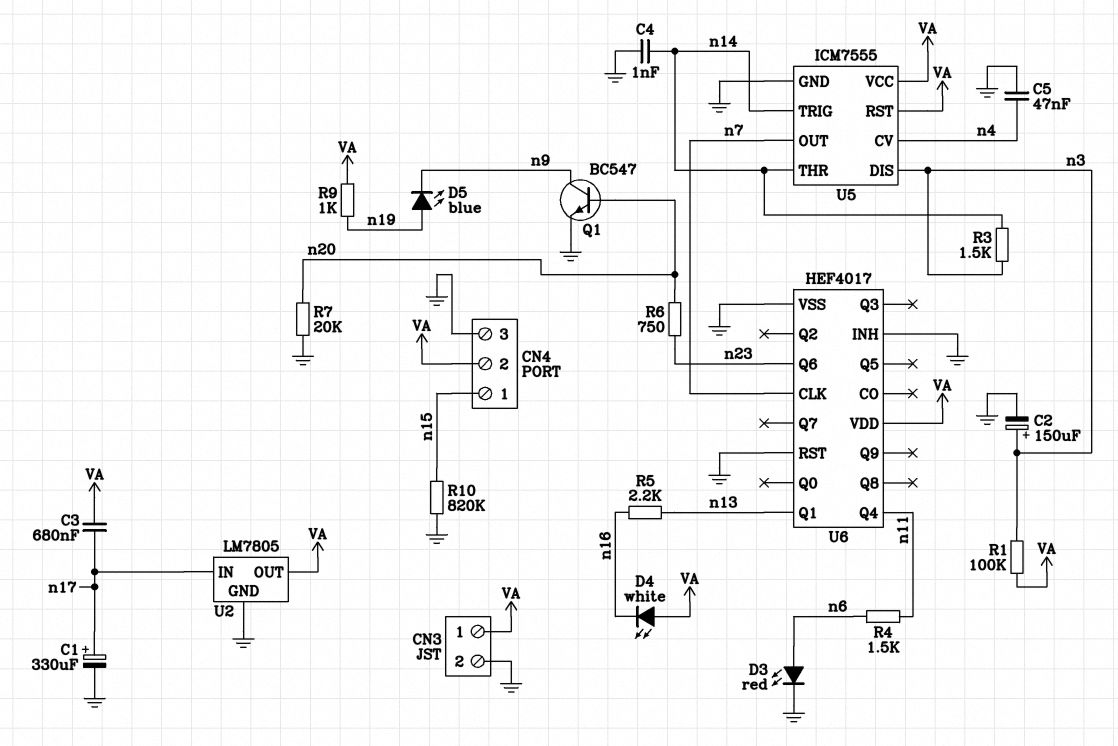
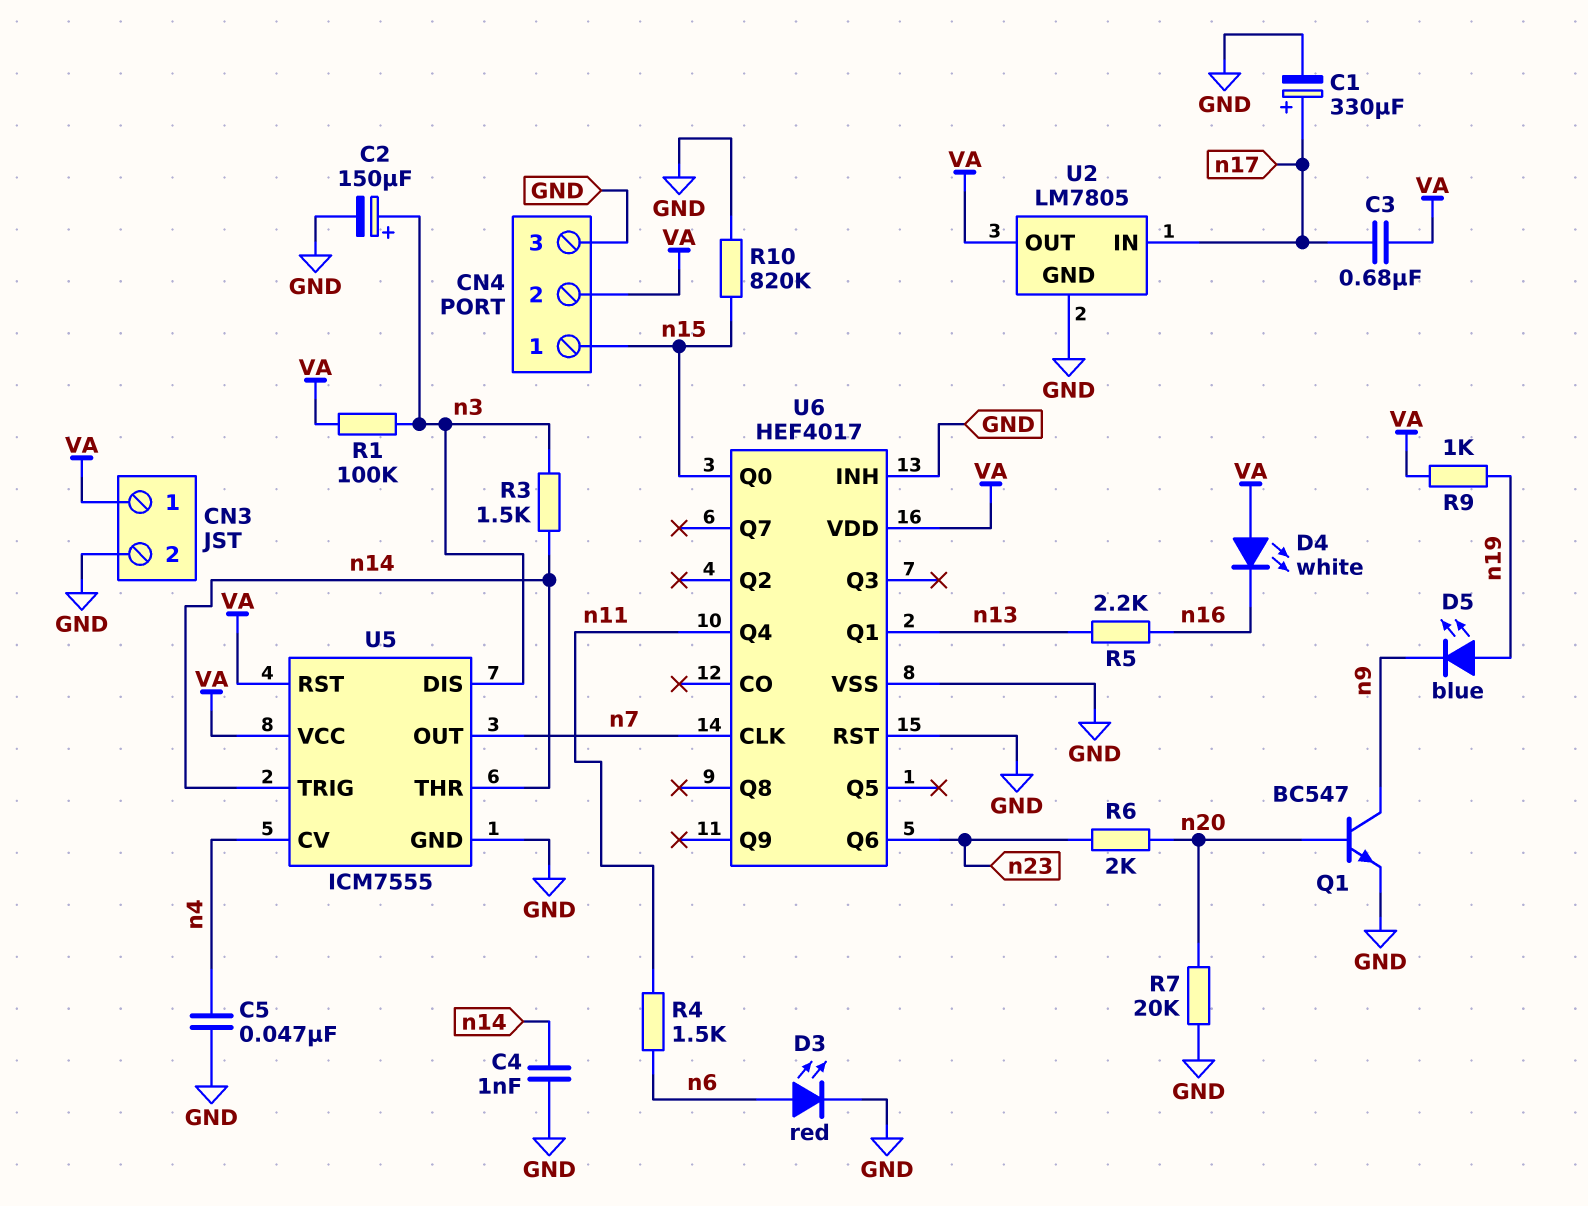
R6: 750 (n20, n23) -> 2k (n20, n23)
U6 pin Q0: none -> n15

